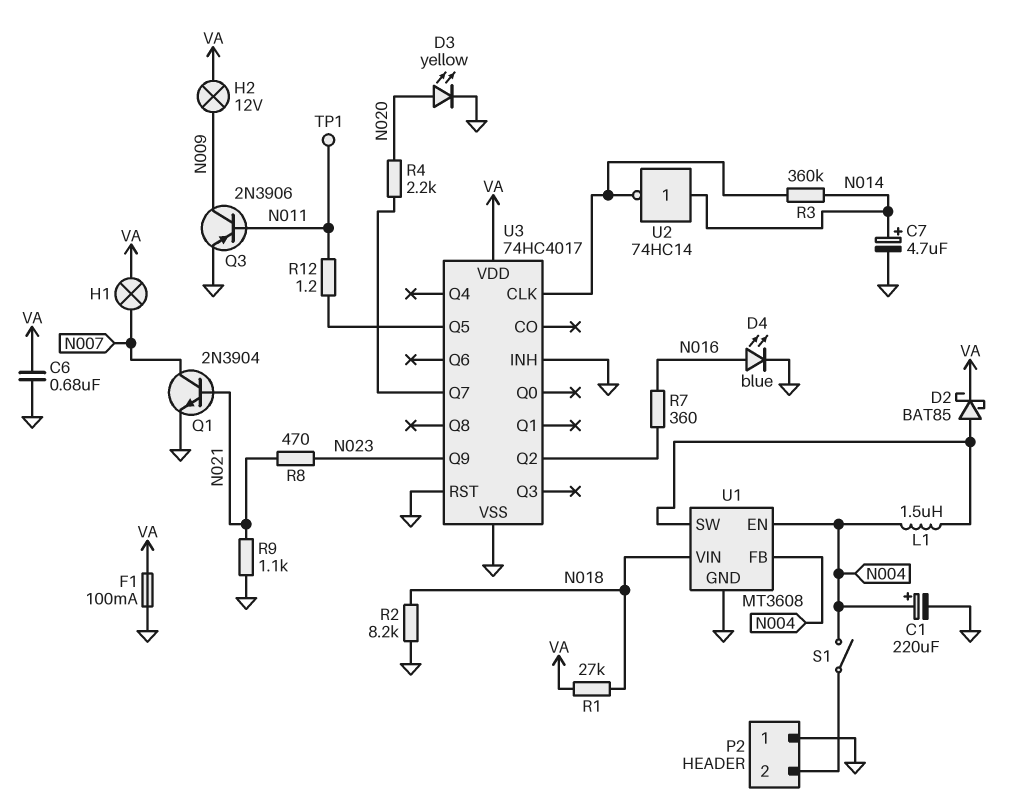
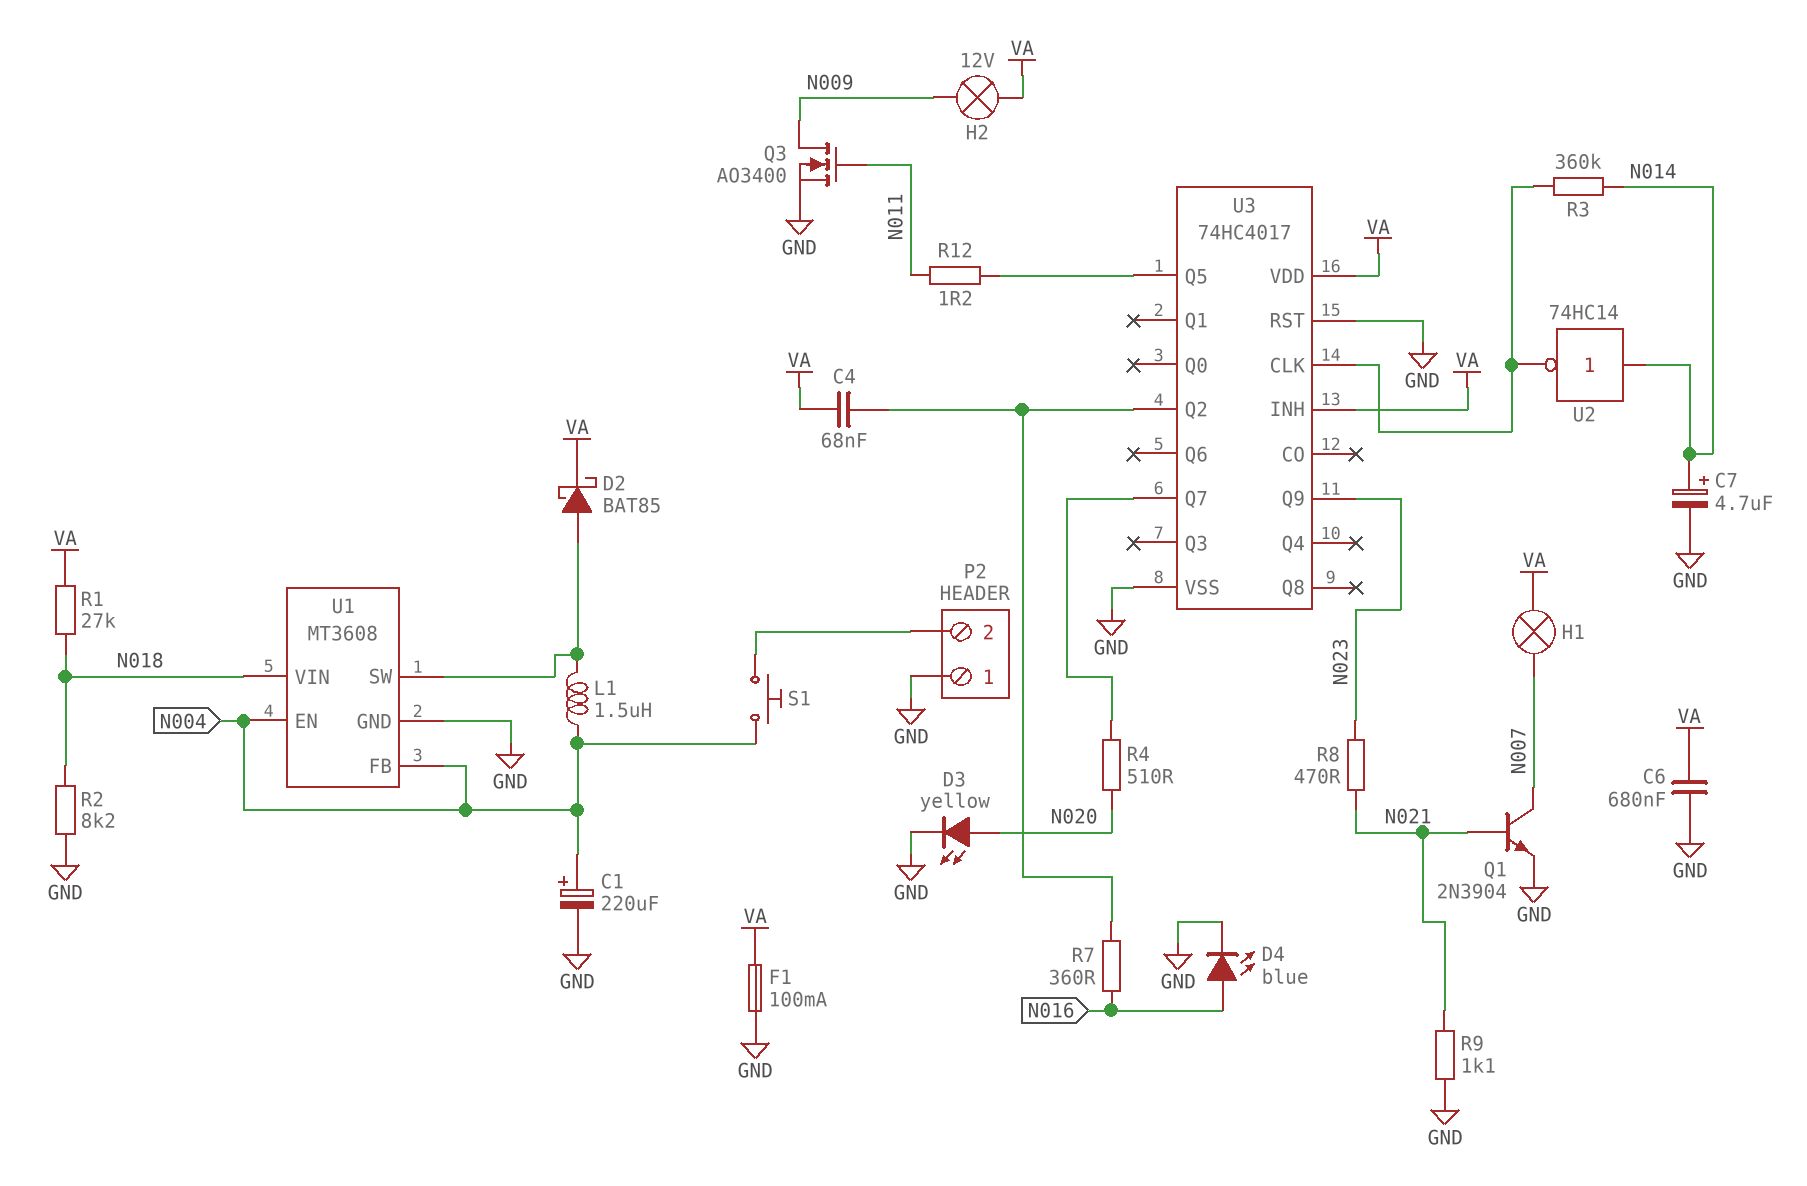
C4: none -> 68nF (U3/Q2, VA)
Q3: PNP 2N3906 (B N011, C N009, E GND) -> NMOS AO3400 (G N011, D N009, S GND)
R4: 2.2k (N020, U3/Q7) -> 510 (N020, U3/Q7)
S1: switch (N004, P2/2) -> button (N004, P2/2)
TP1: test point (N011) -> none
U3 pin INH: GND -> VA

